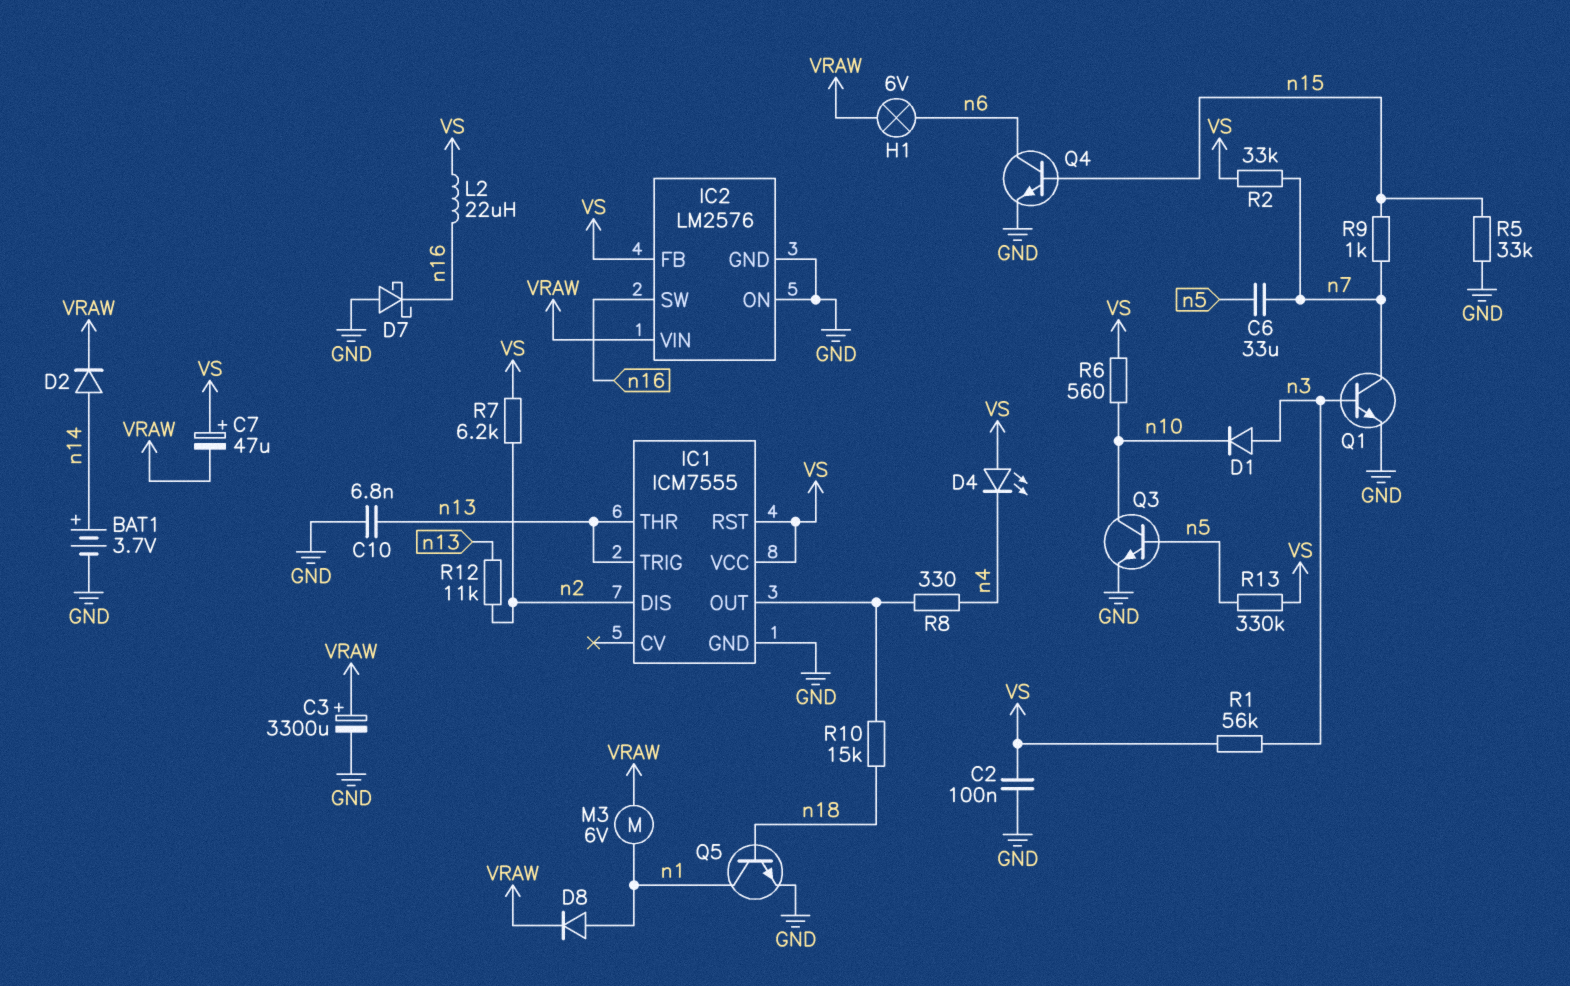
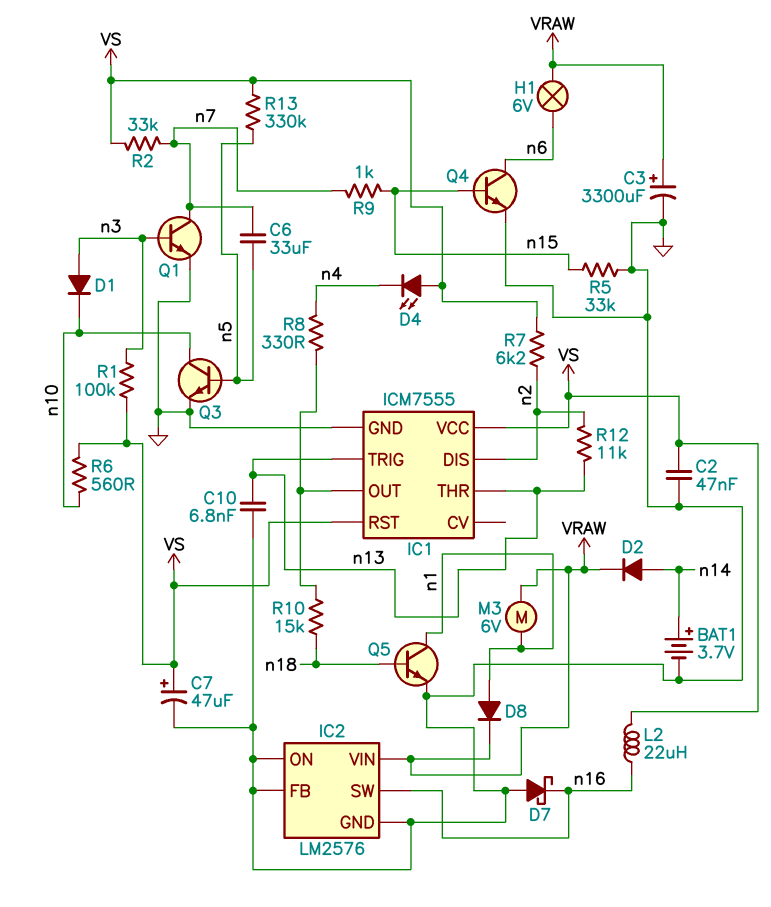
C2: 100nF (GND, VS) -> 47nF (GND, VS)
C7: 47uF (plus VS, minus VRAW) -> 47uF (plus VS, minus GND)
IC2 pin FB: VS -> GND
R1: 56k (VS, n3) -> 100k (VS, n3)

